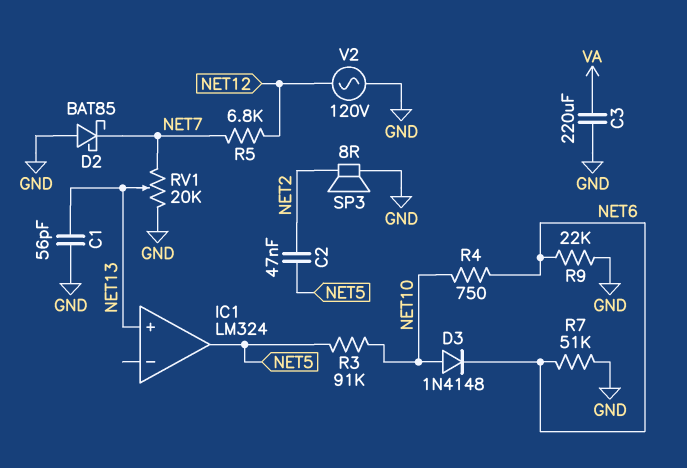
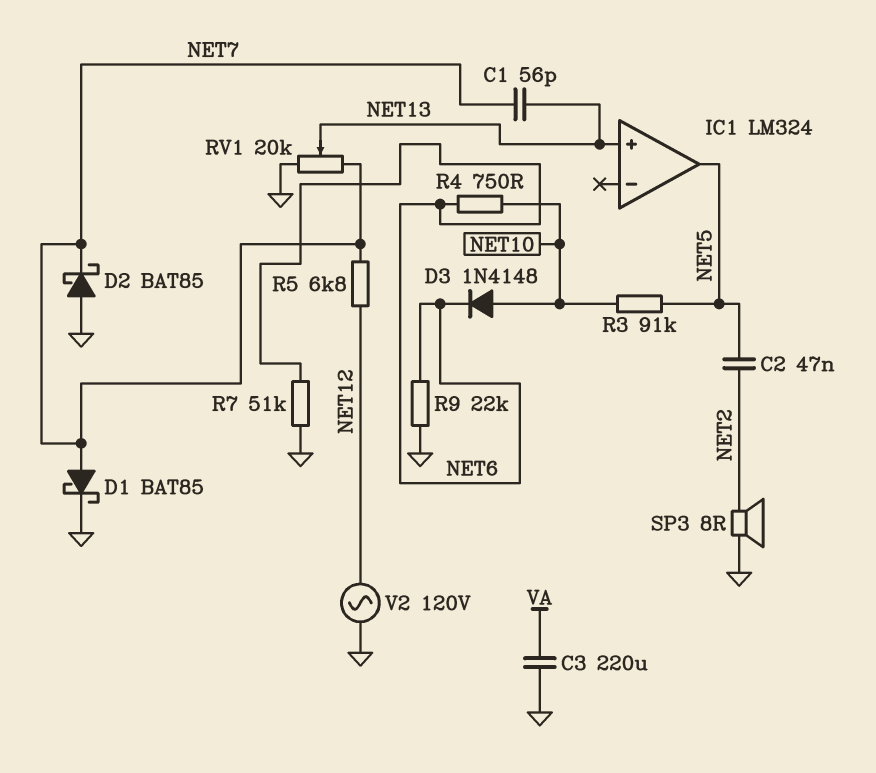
C1: 56pF (GND, NET13) -> 56pF (NET7, NET13)
D1: none -> schottky BAT85 (A NET7, K GND)

